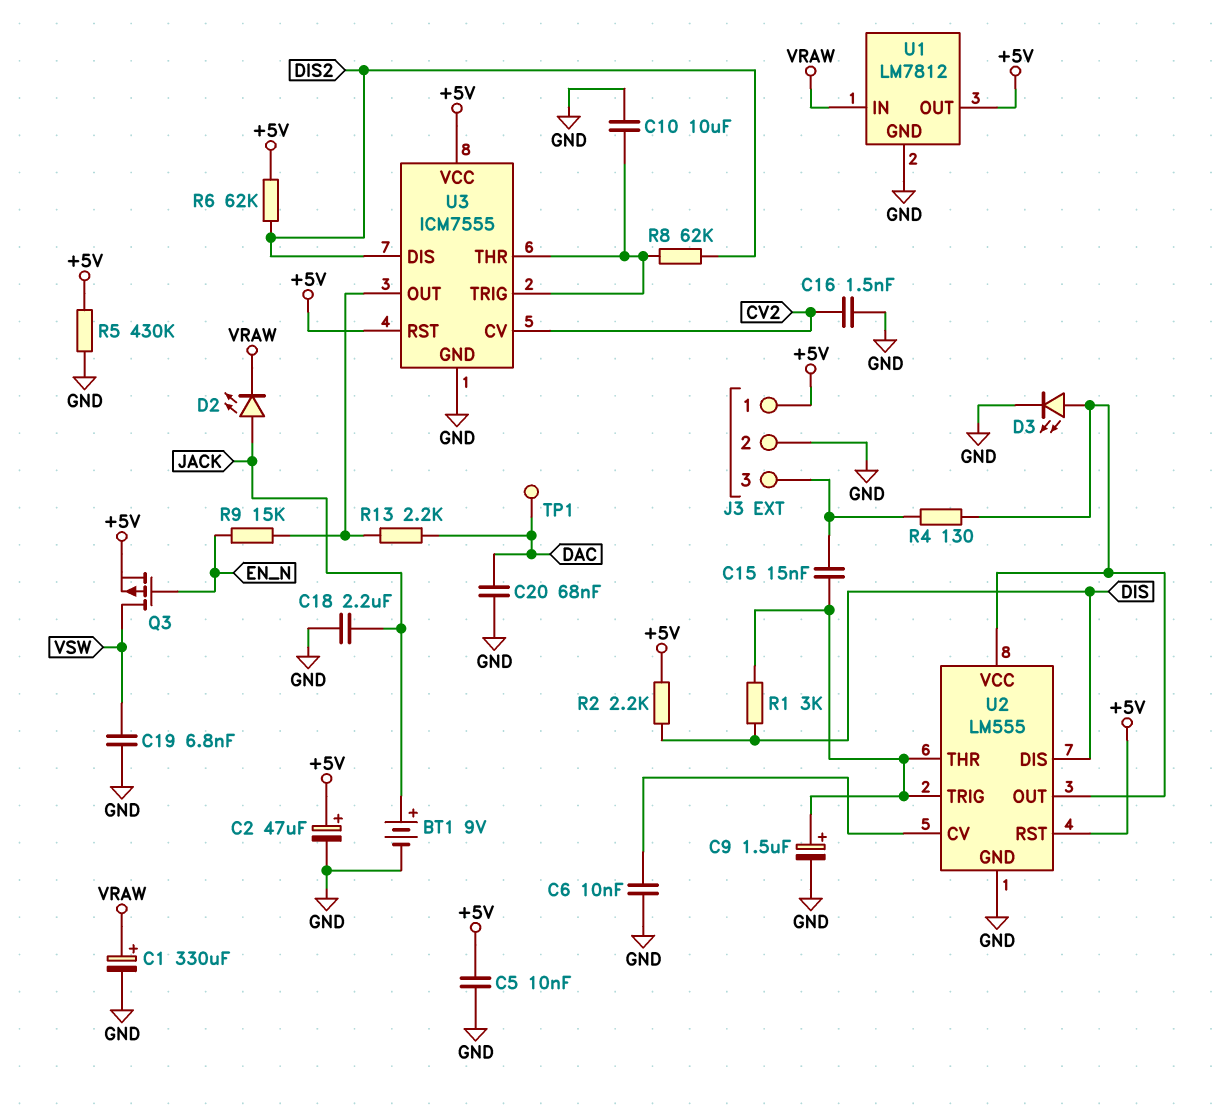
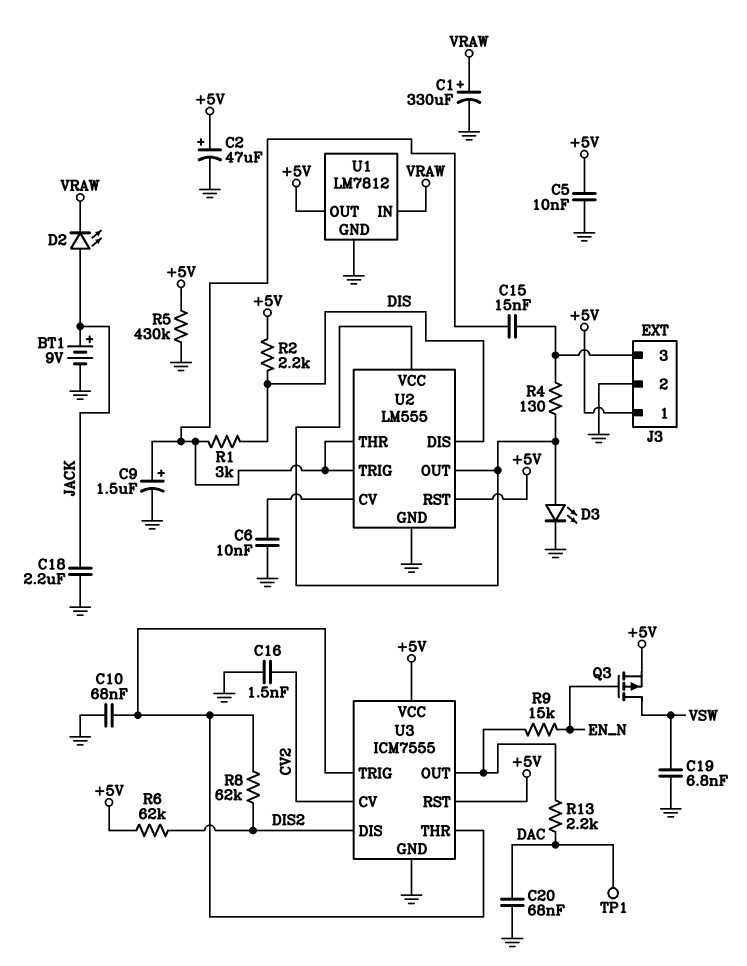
C10: 10uF (GND, U3/THR) -> 68nF (GND, U3/THR)

